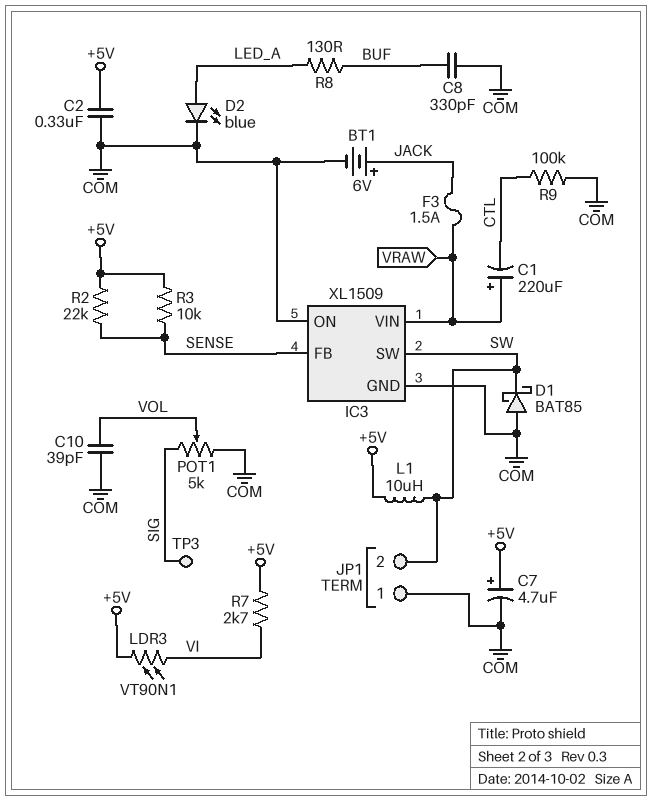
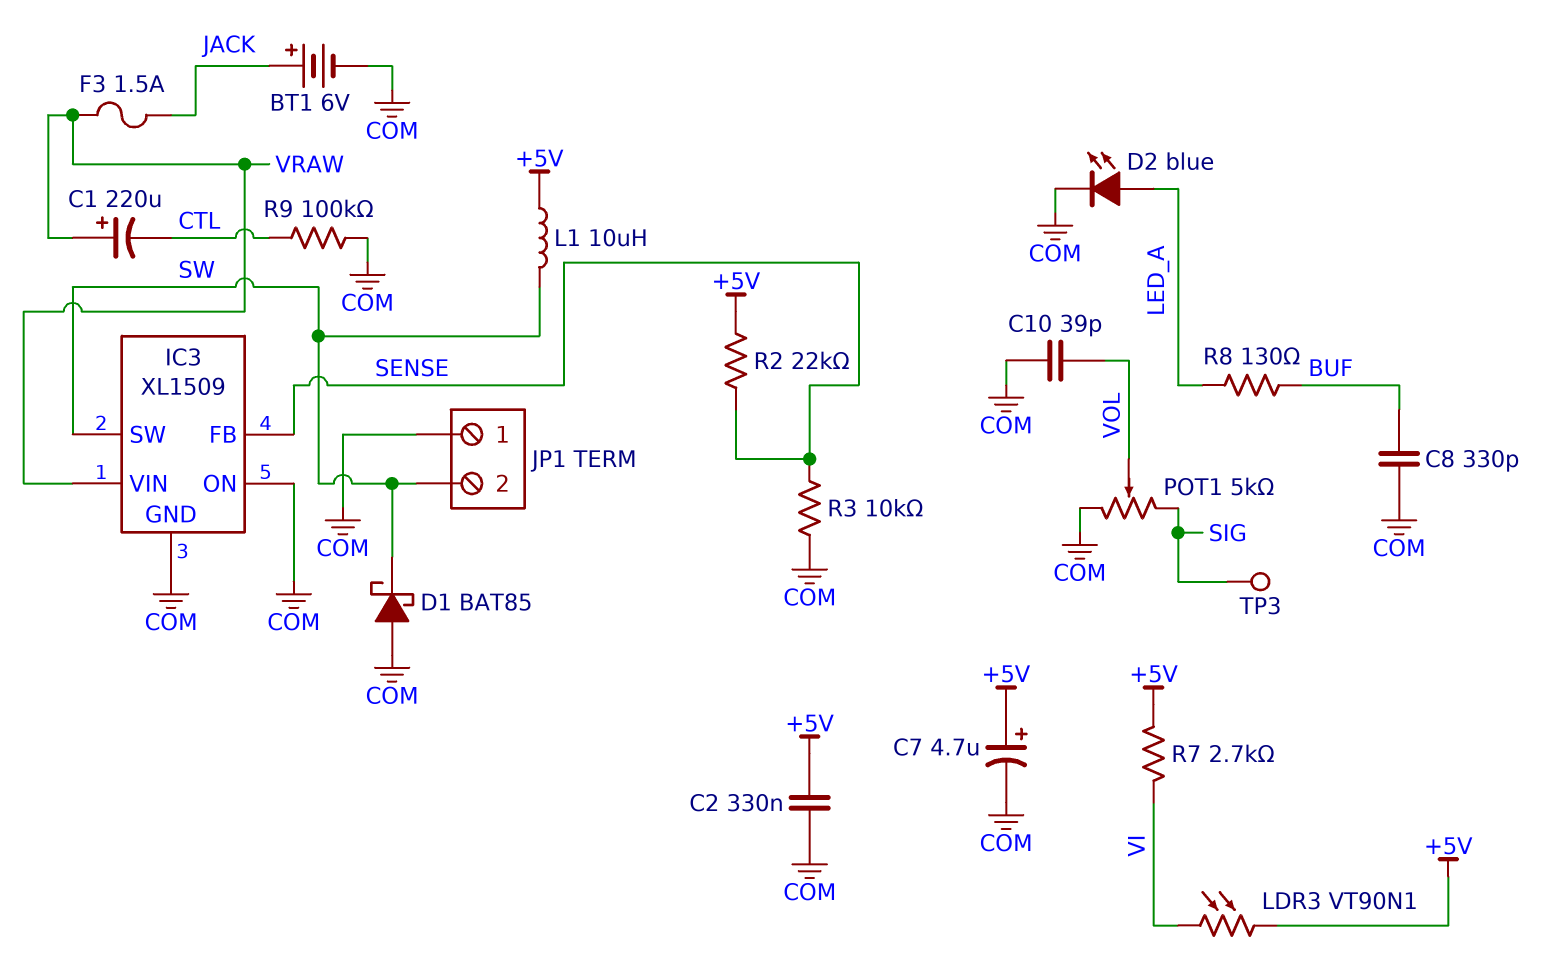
R3: 10k (+5V, SENSE) -> 10k (COM, SENSE)

